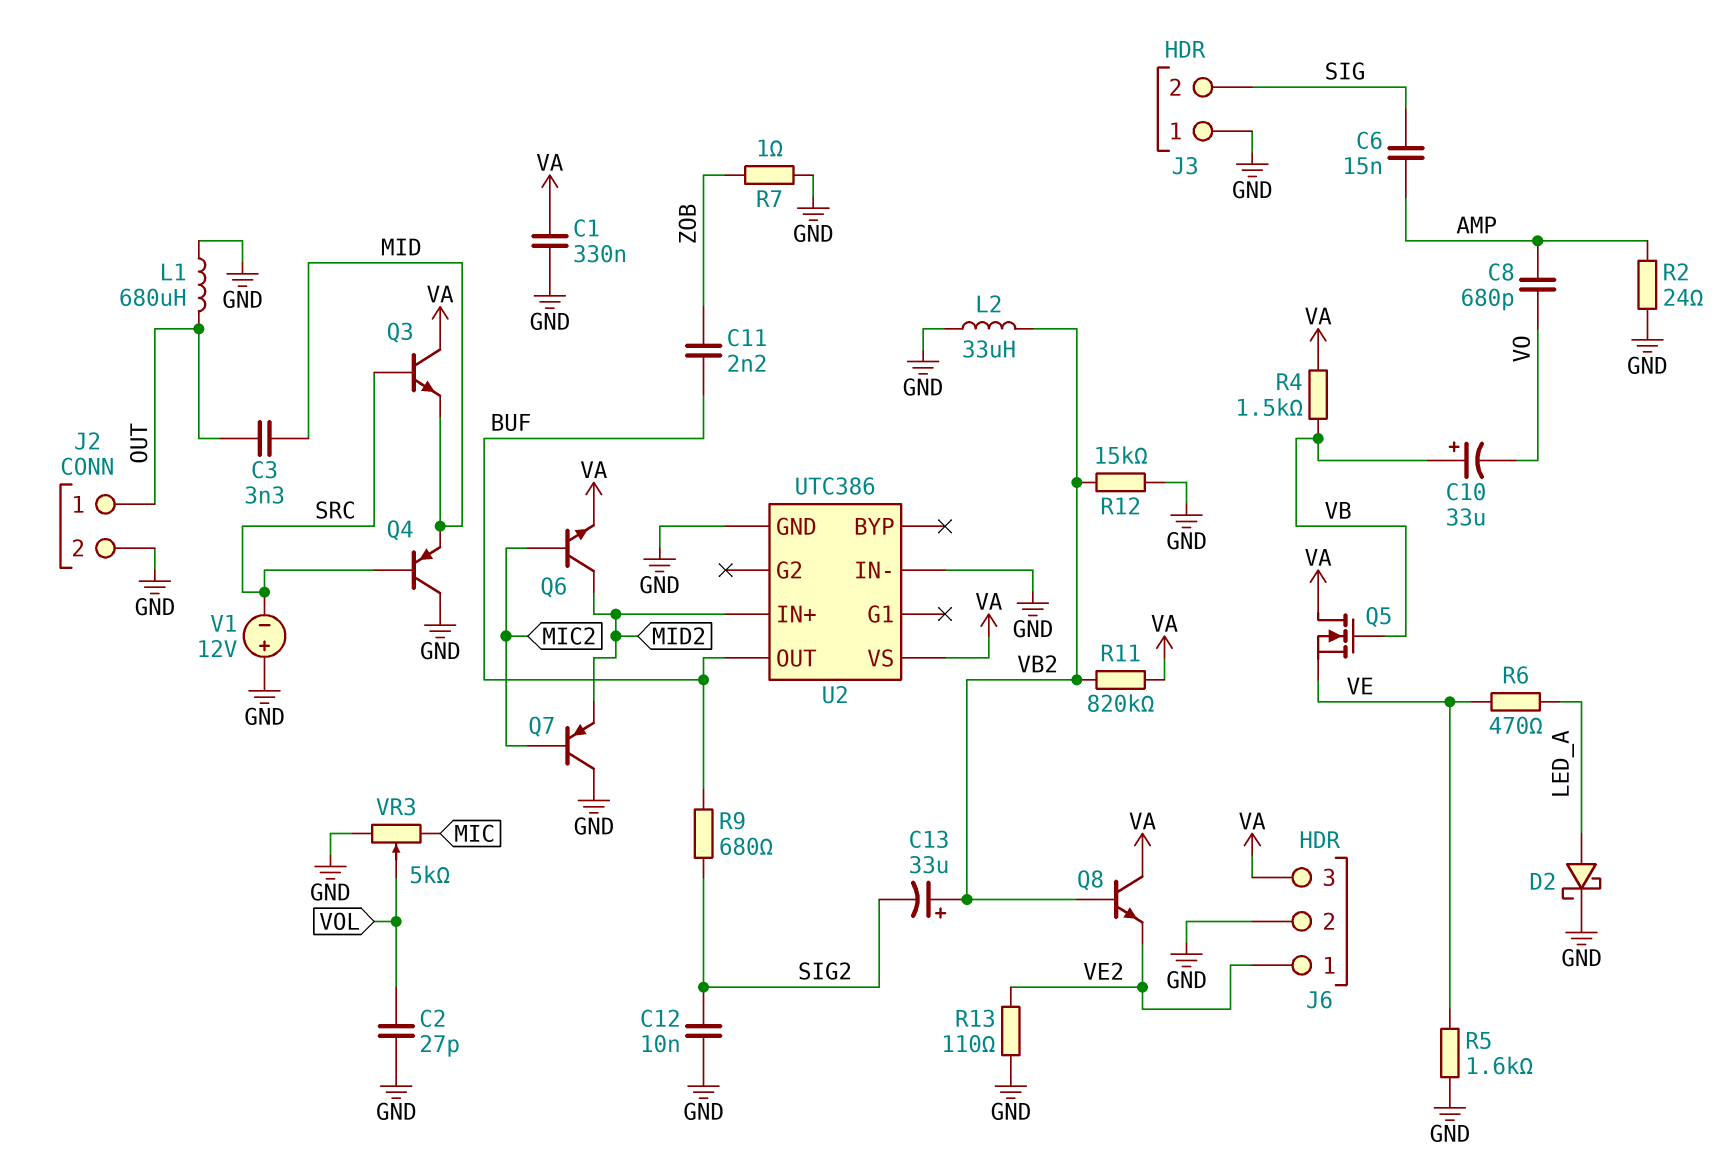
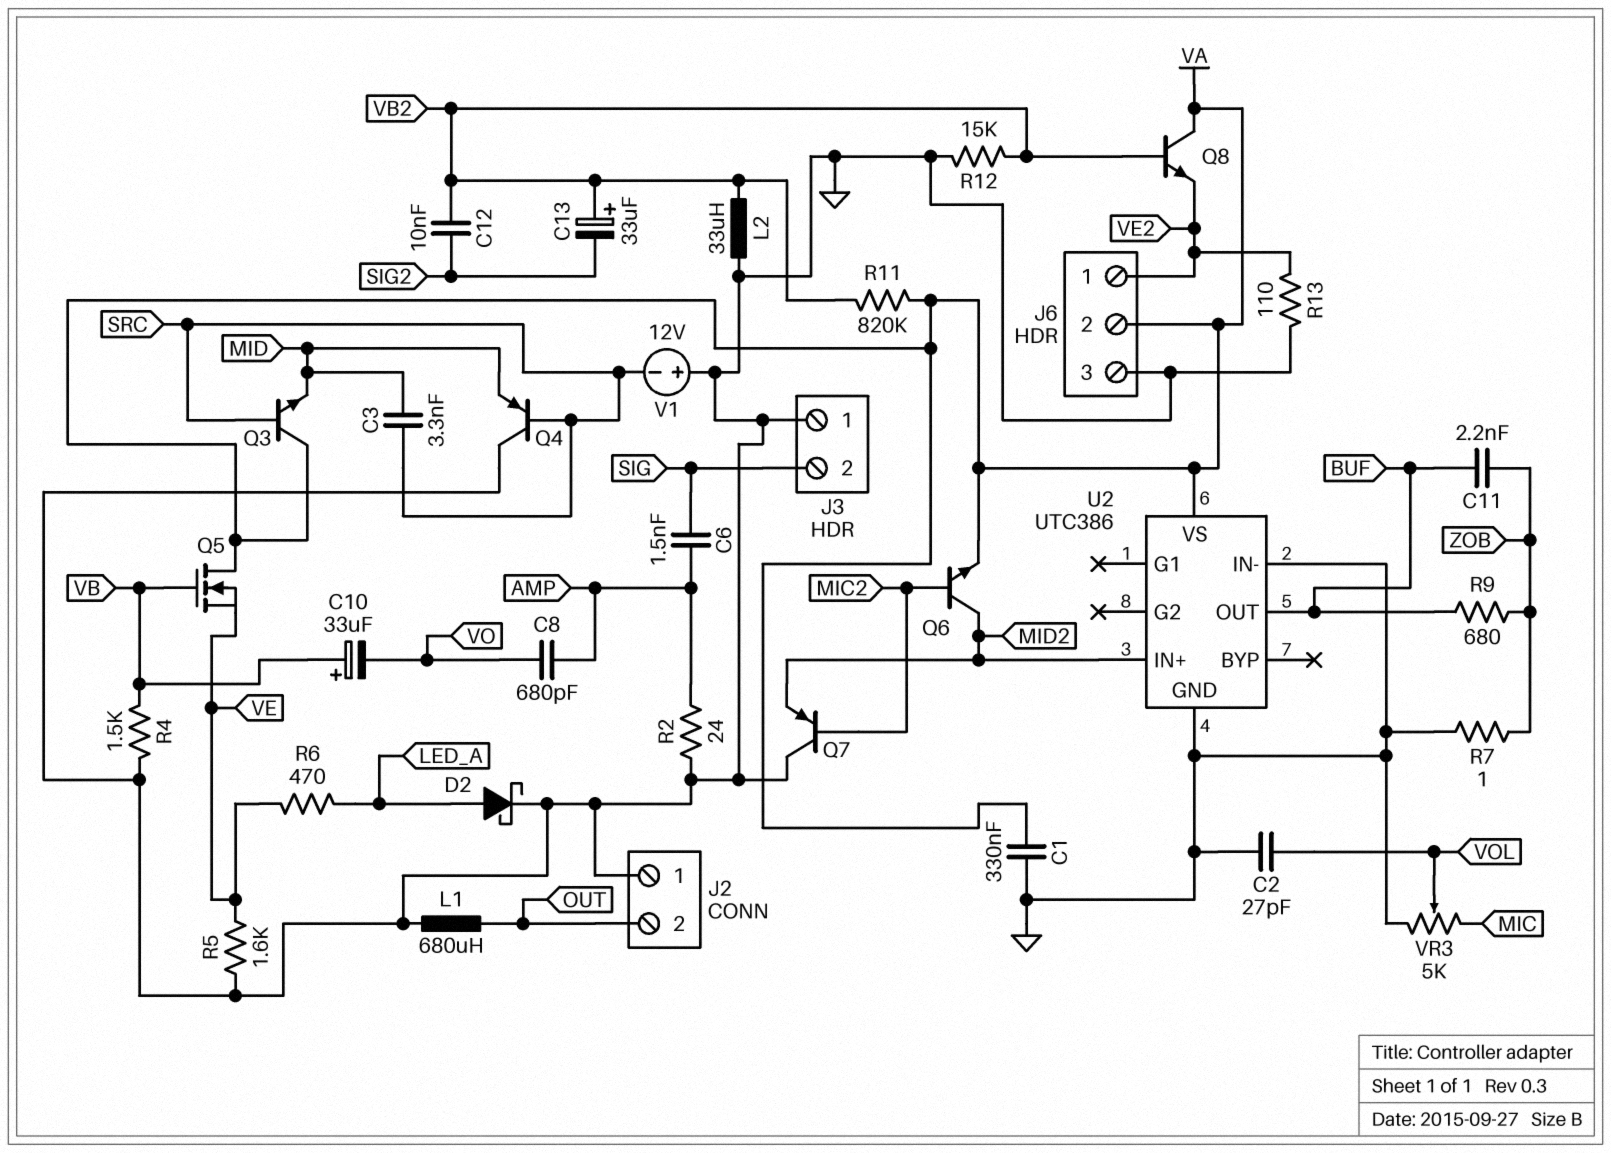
C3: 3.3nF (MID, OUT) -> 3.3nF (MID, SRC)
C6: 15nF (AMP, SIG) -> 1.5nF (AMP, SIG)
C12: 10nF (GND, SIG2) -> 10nF (SIG2, VB2)
J2 pin 1: OUT -> GND
J2 pin 2: GND -> OUT
J6 pin 2: GND -> VA
J6 pin 3: VA -> GND
R4: 1.5k (VA, VB) -> 1.5k (GND, VB)
R9: 680 (BUF, SIG2) -> 680 (BUF, ZOB)

